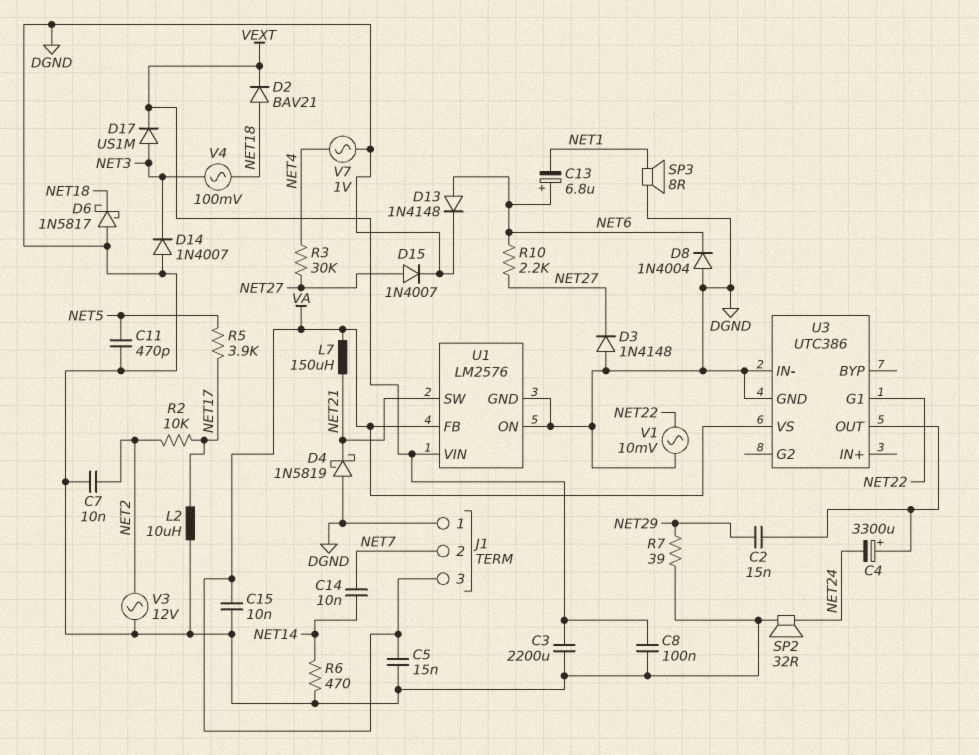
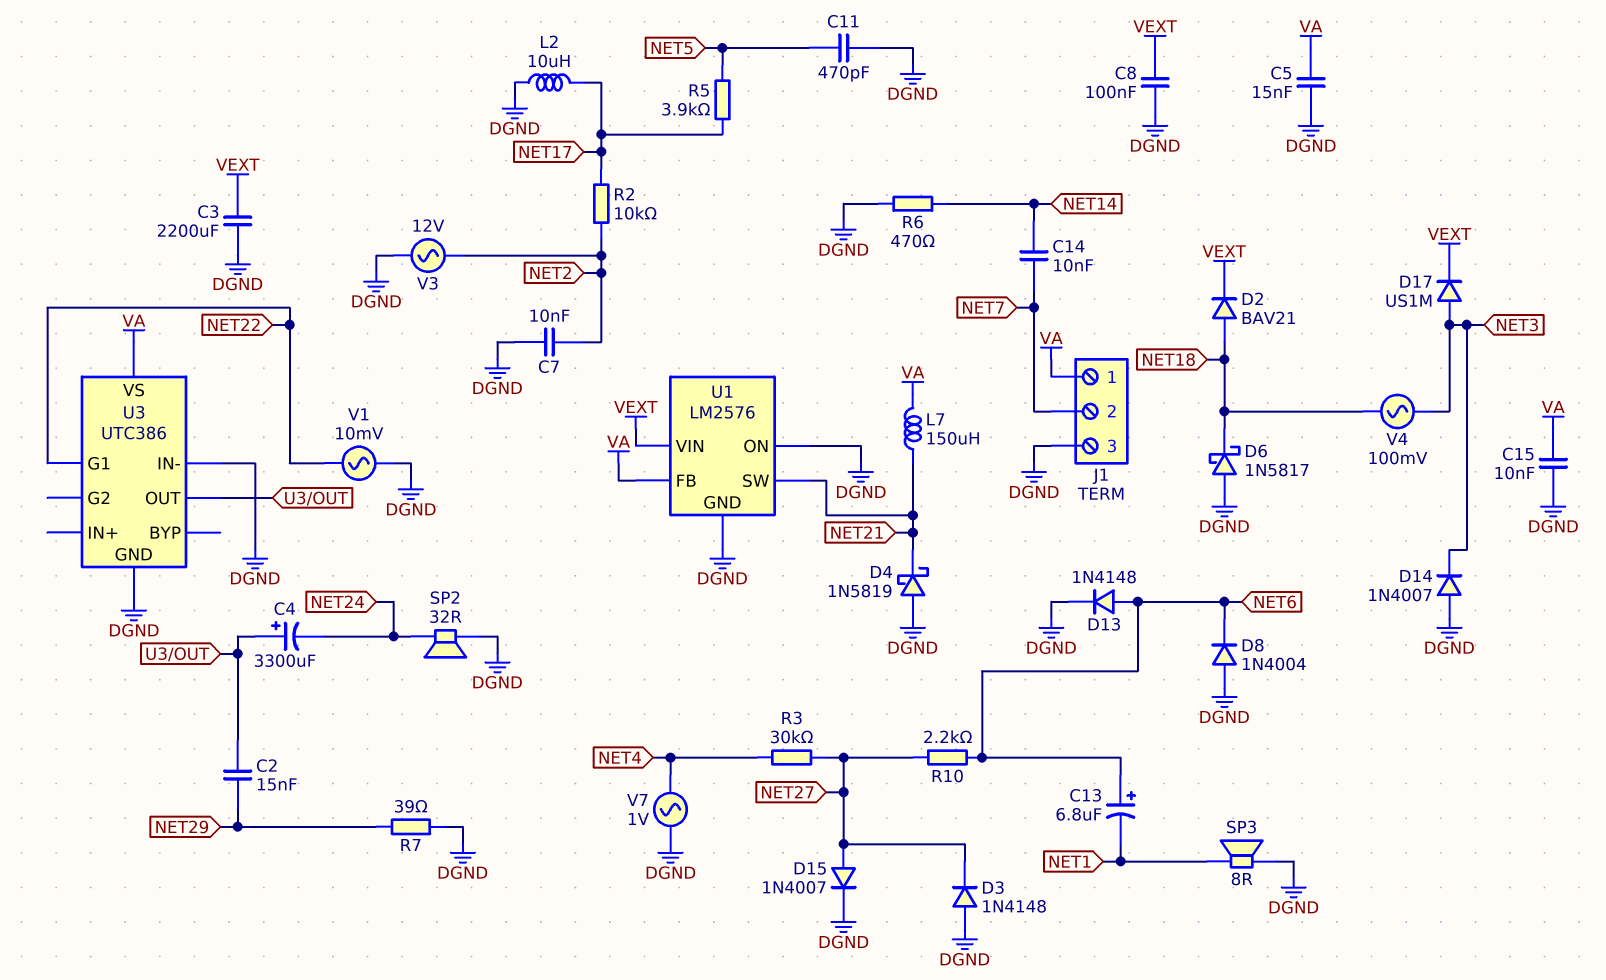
J1 pin 1: DGND -> VA
J1 pin 3: VA -> DGND

